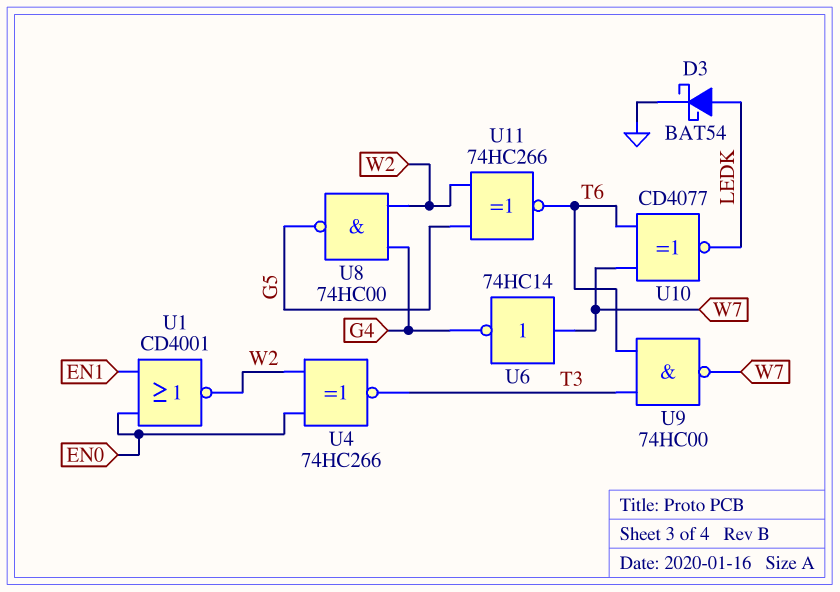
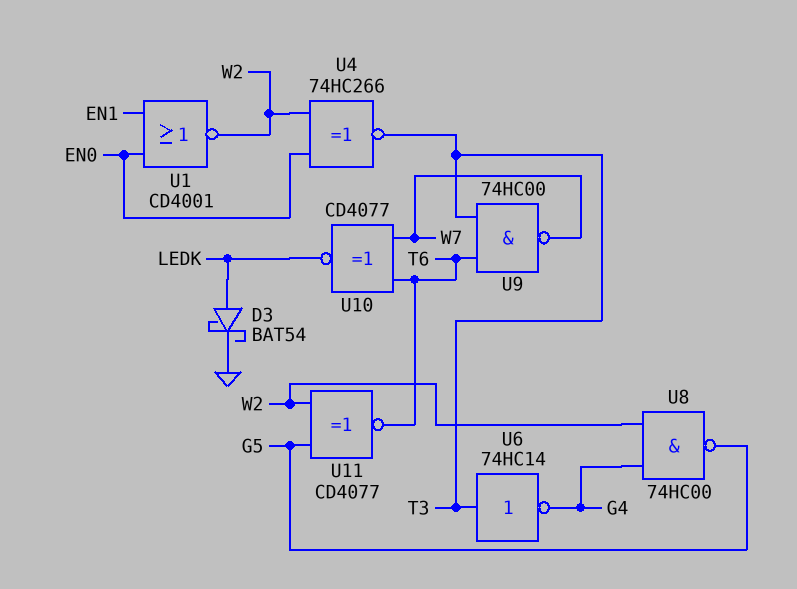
U6: NOT 74HC14 (in W7, out G4) -> NOT 74HC14 (in T3, out G4)
U11: XNOR 74HC266 (in G5, in W2, out T6) -> XNOR CD4077 (in G5, in W2, out T6)

